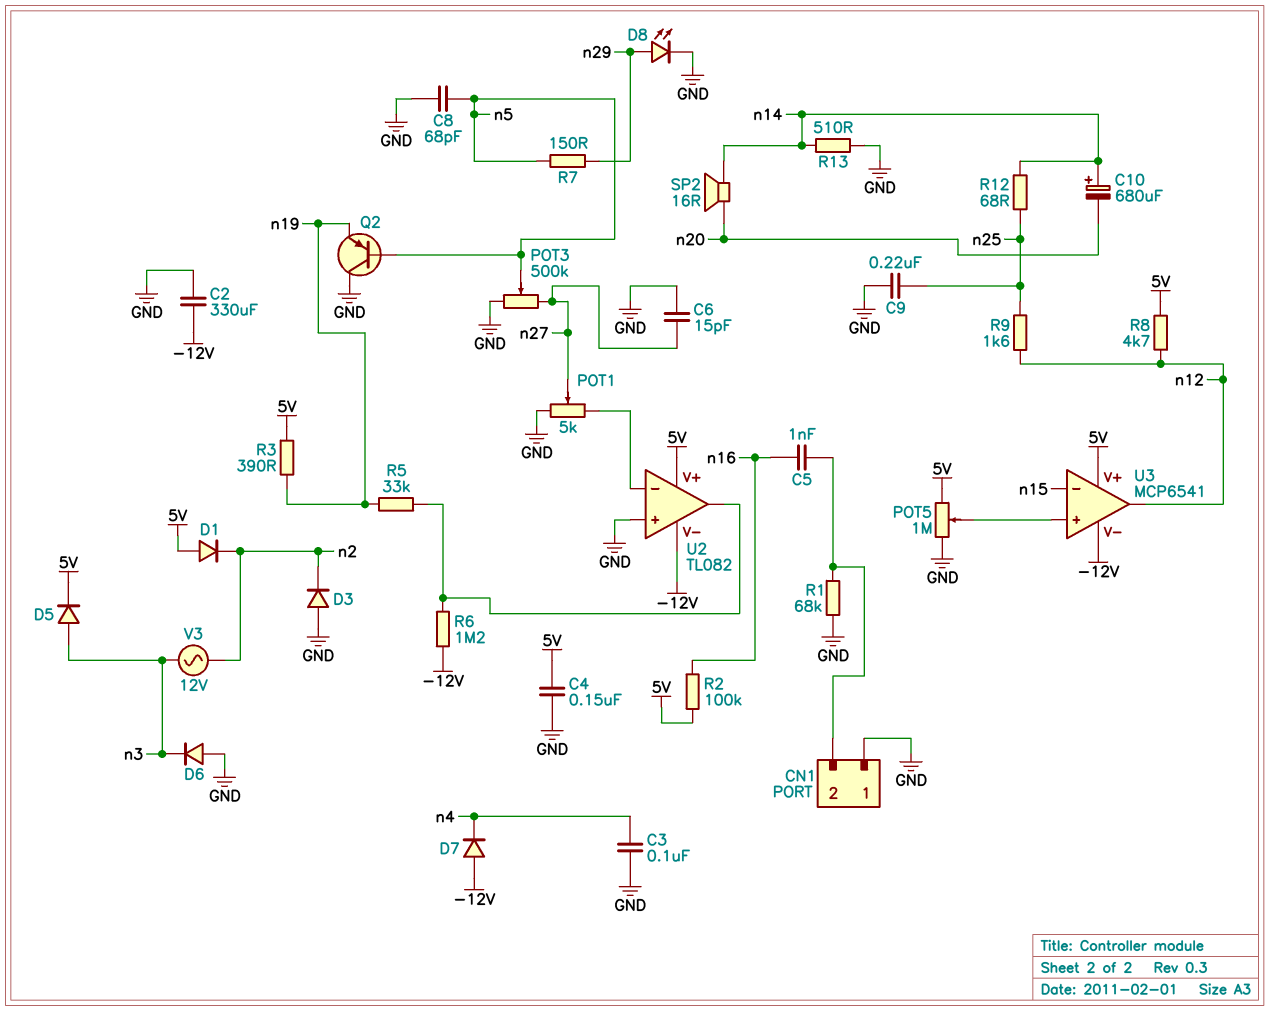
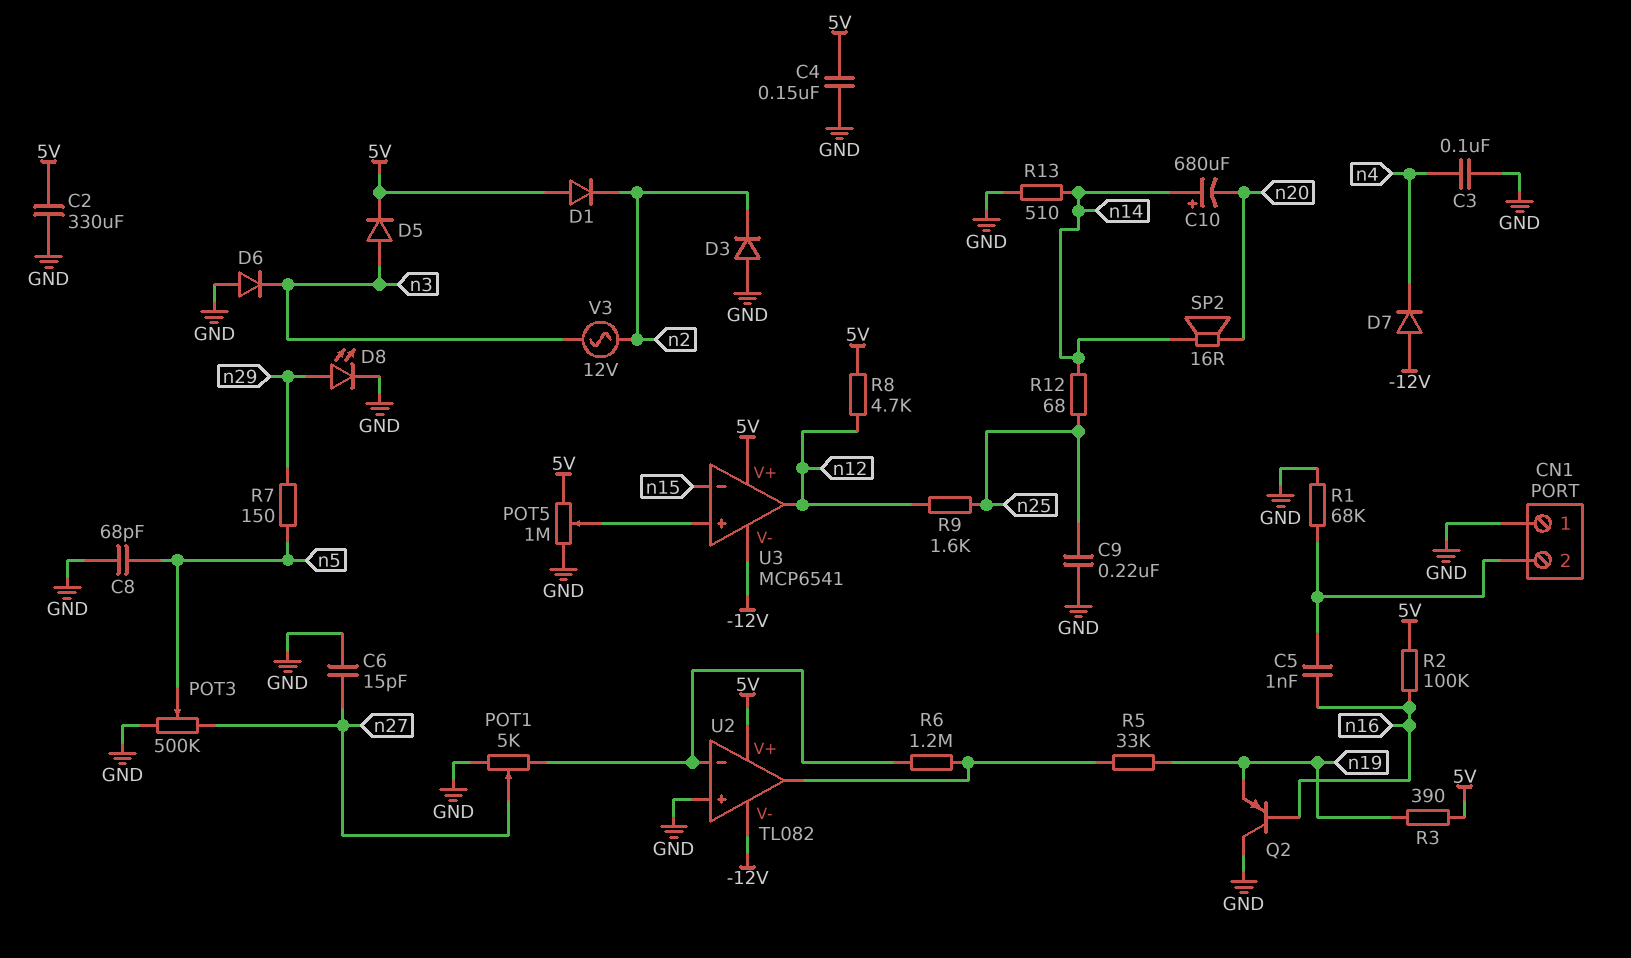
C2: 330uF (-12V, GND) -> 330uF (5V, GND)
Q2: PNP (B n5, C GND, E n19) -> PNP (B n16, C GND, E n19)
R6: 1.2M (-12V, U2/out) -> 1.2M (U2/in-, U2/out)

